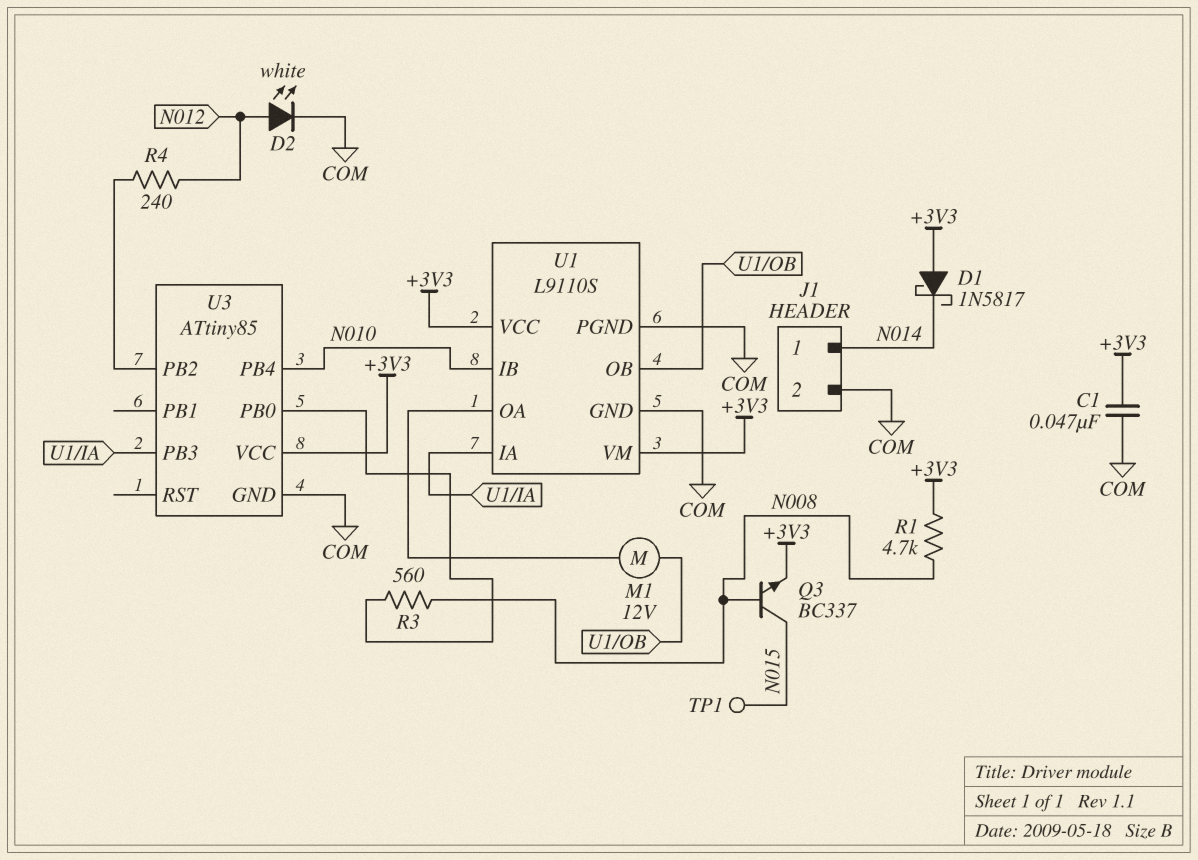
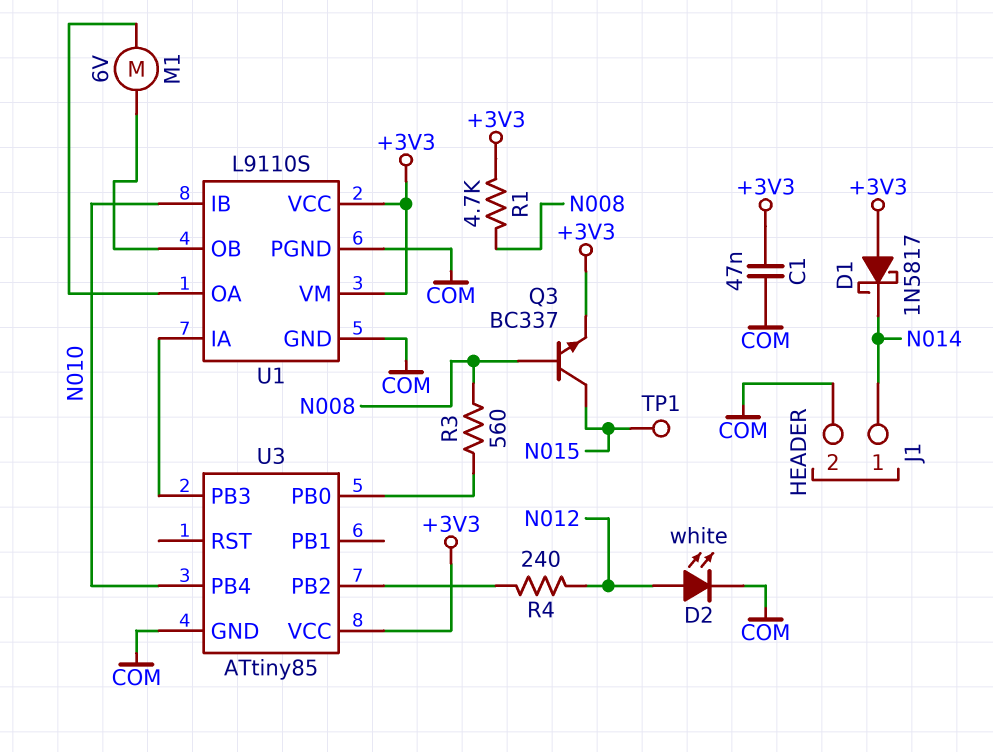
M1: motor 12V (U1/OA, U1/OB) -> motor 6V (U1/OA, U1/OB)

